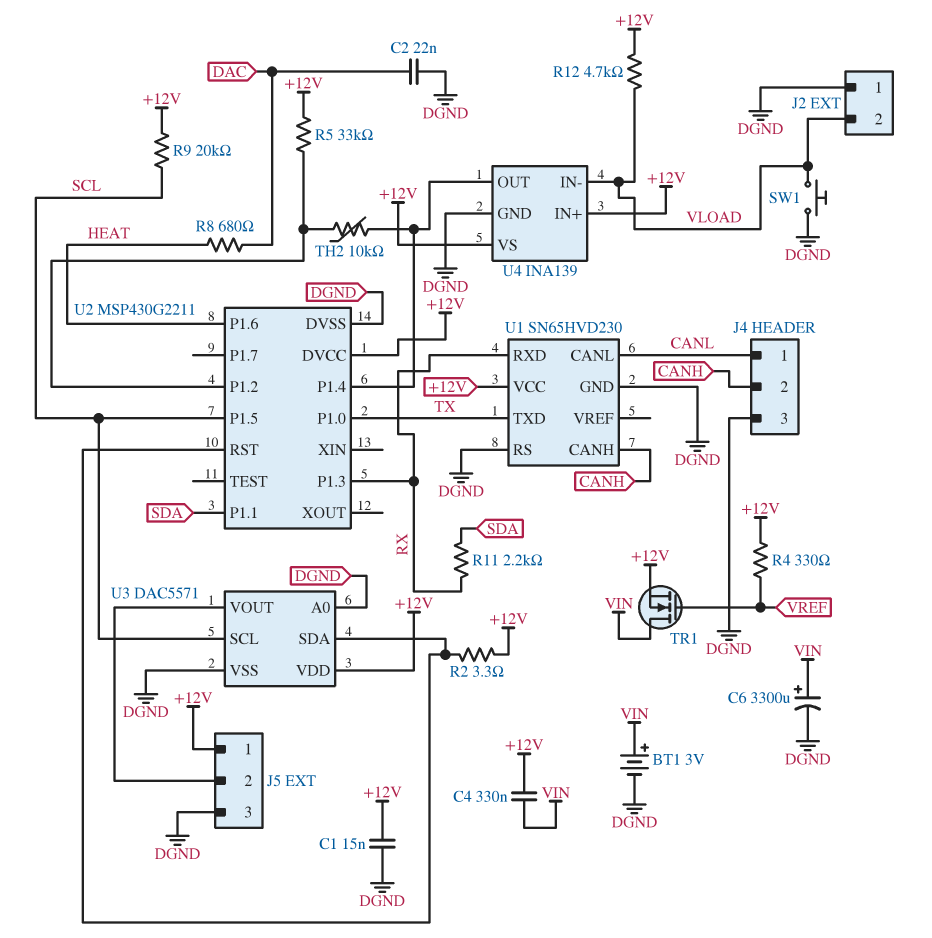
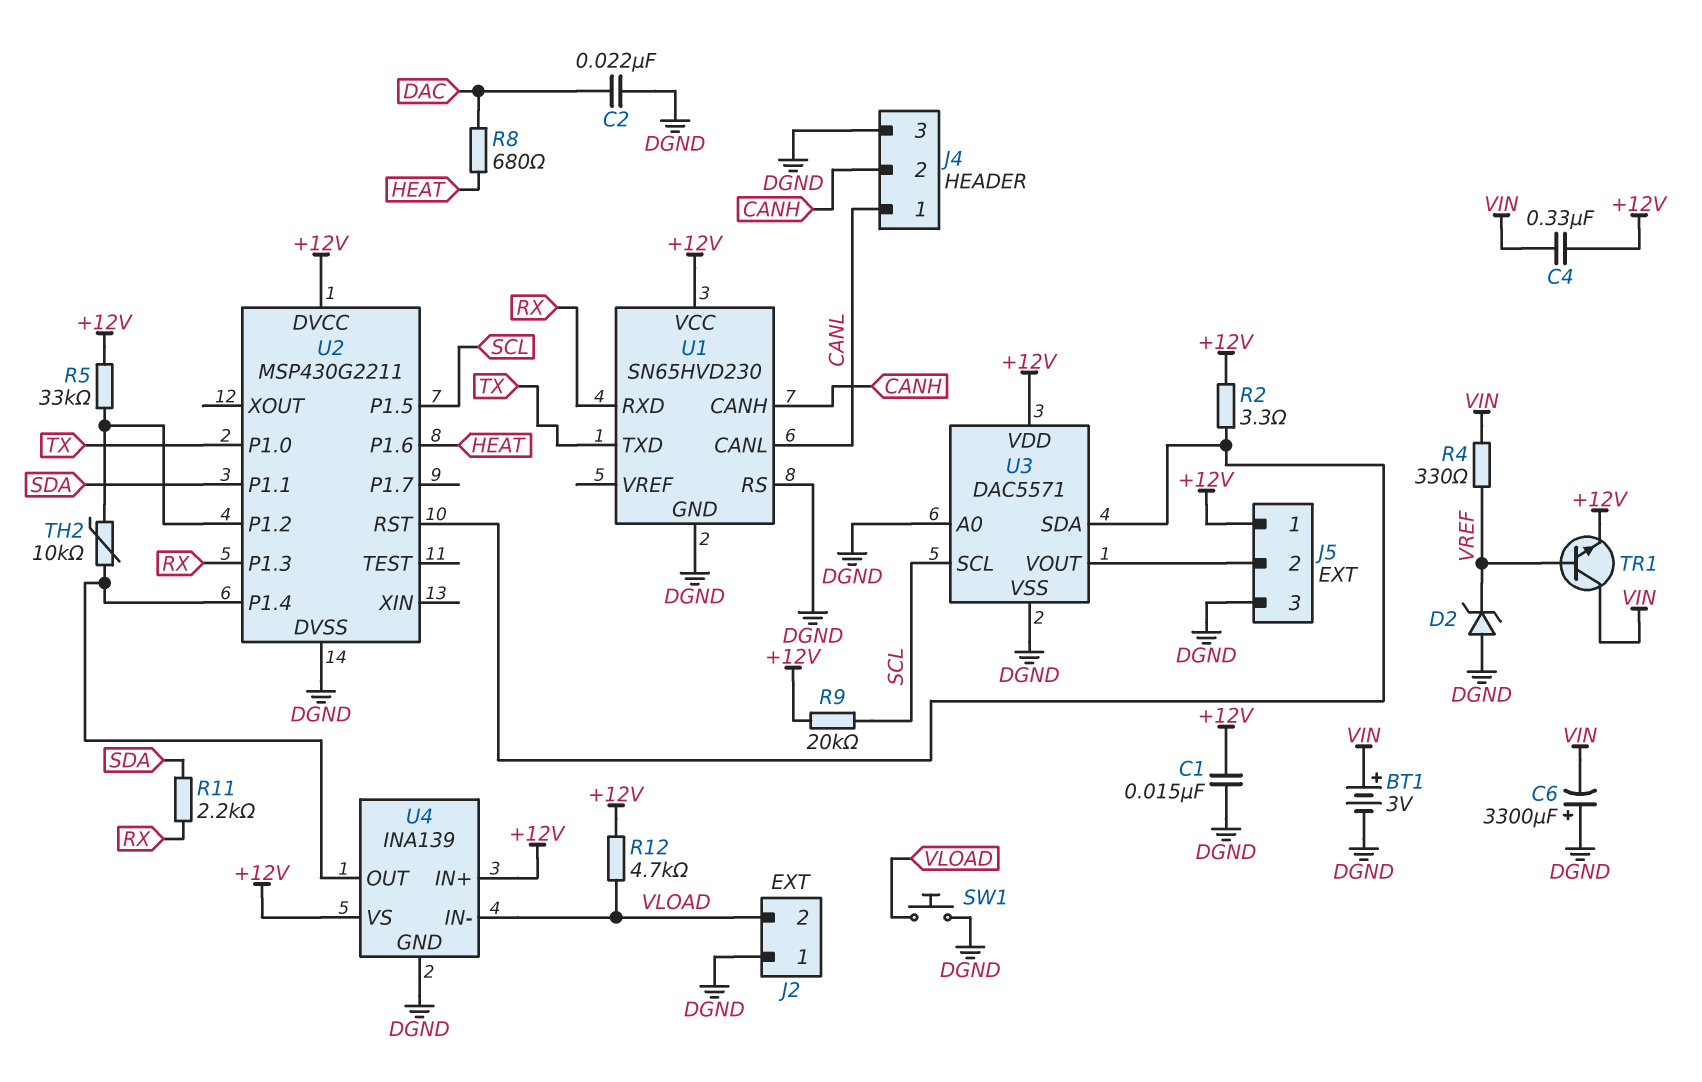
C6: 3300uF (plus VIN, minus DGND) -> 3300uF (plus DGND, minus VIN)
D2: none -> zener (A DGND, K VREF)
R4: 330 (+12V, VREF) -> 330 (VIN, VREF)
TR1: NMOS (G VREF, D VIN, S +12V) -> NPN (B VREF, C VIN, E +12V)

